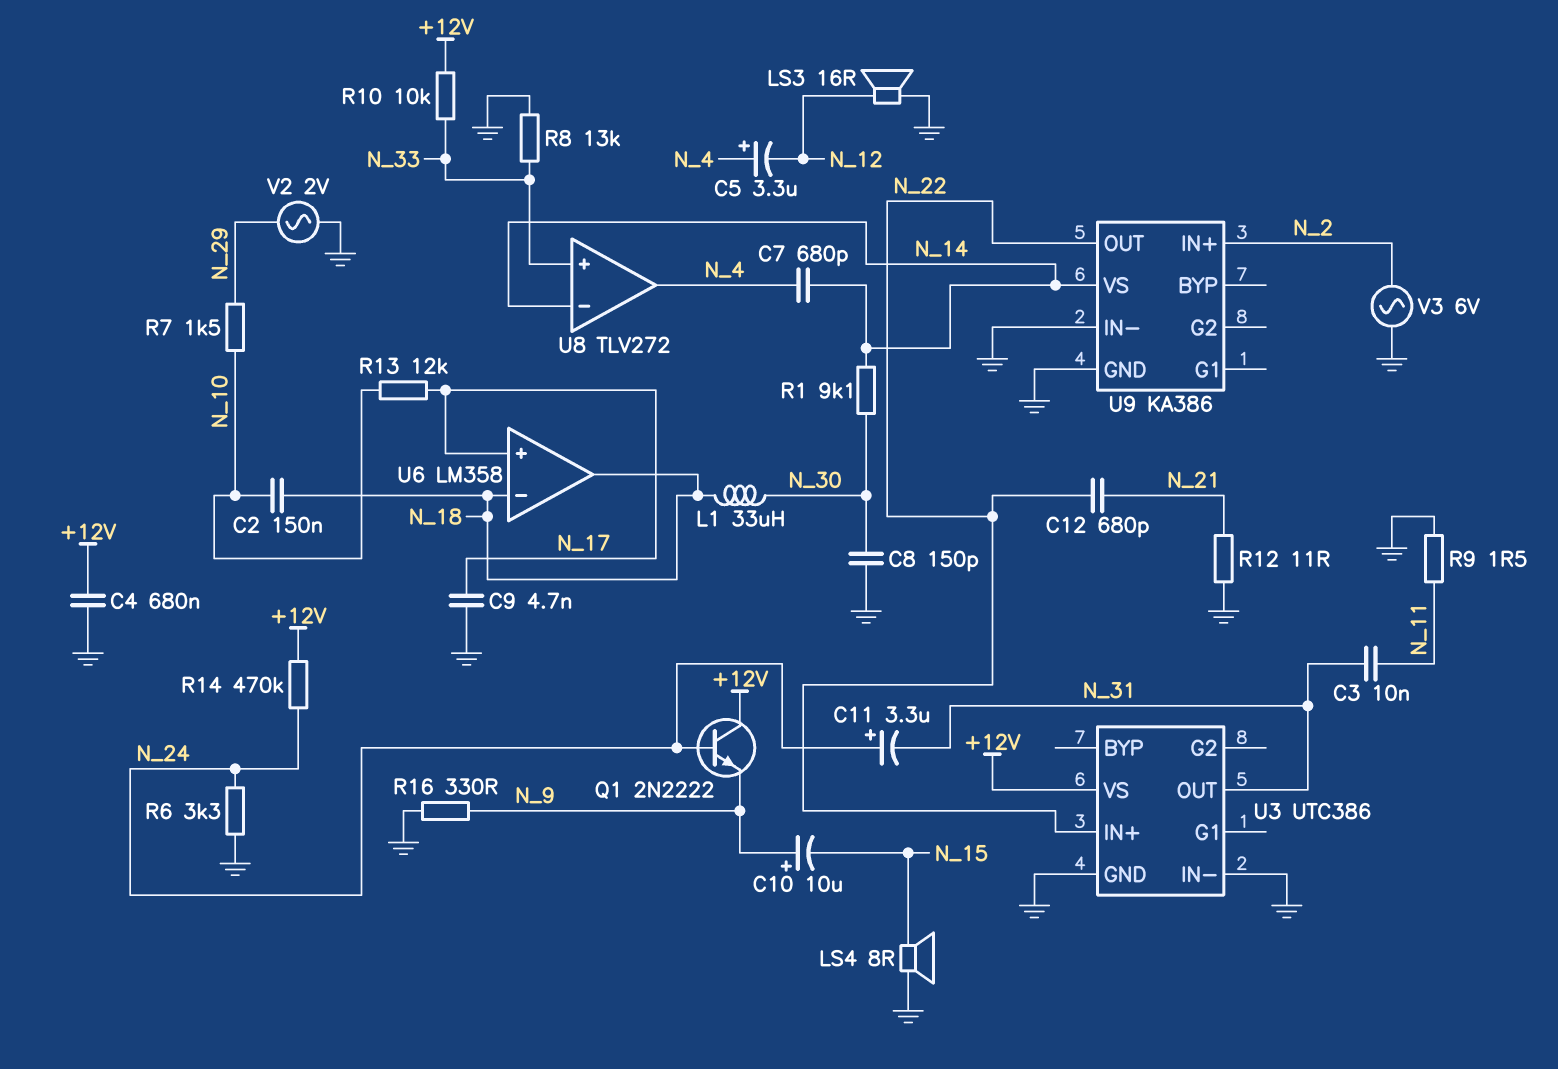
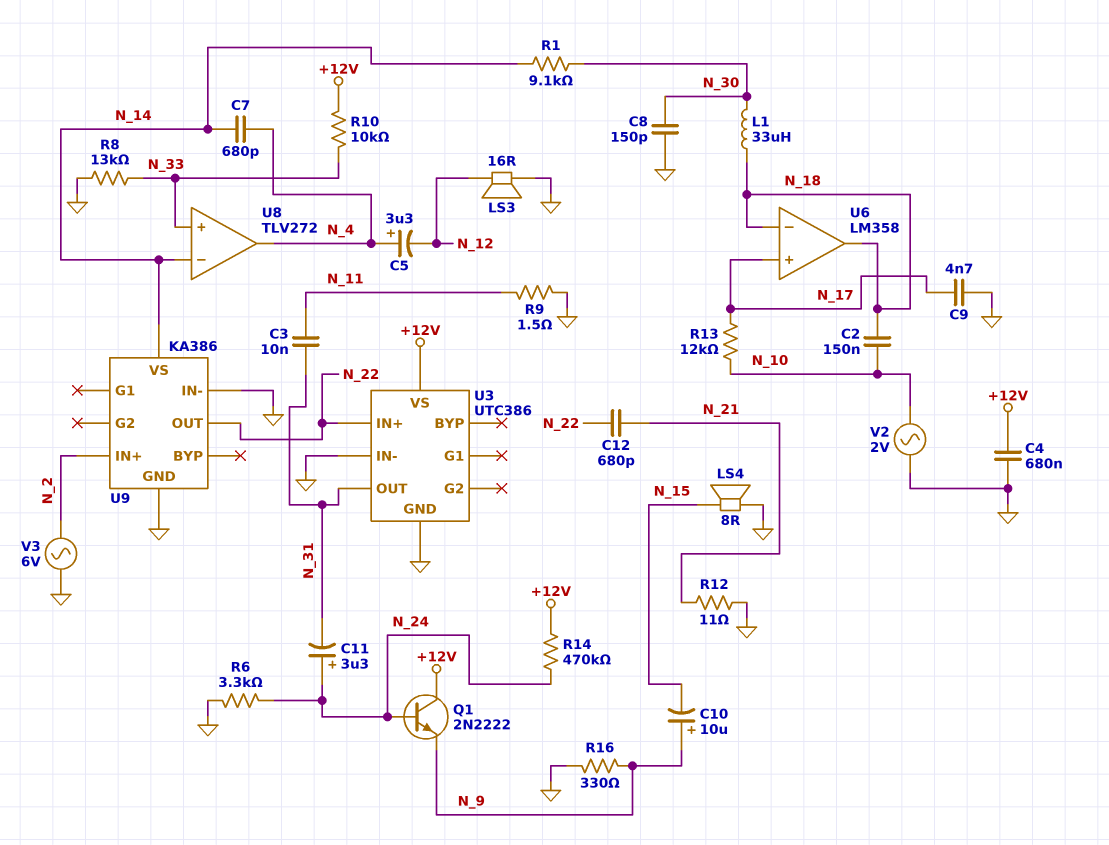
R7: 1.5k (N_10, N_29) -> none
V2: AC 2V (GND, N_29) -> AC 2V (GND, N_10)

